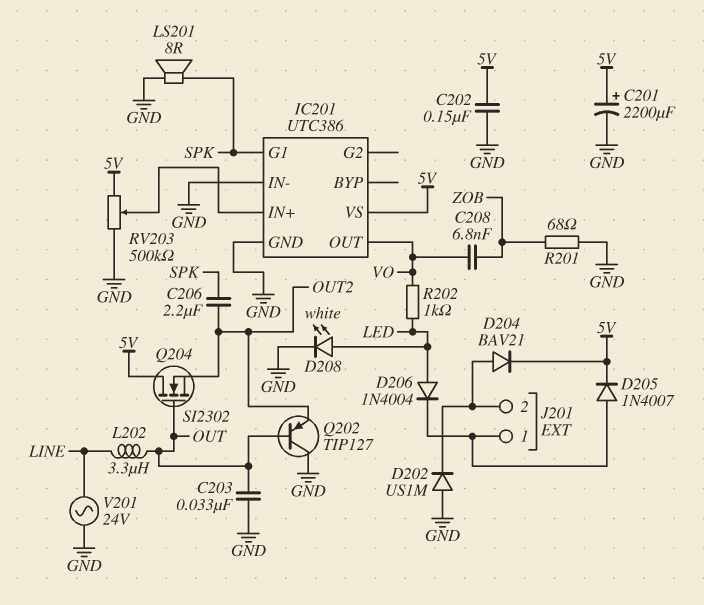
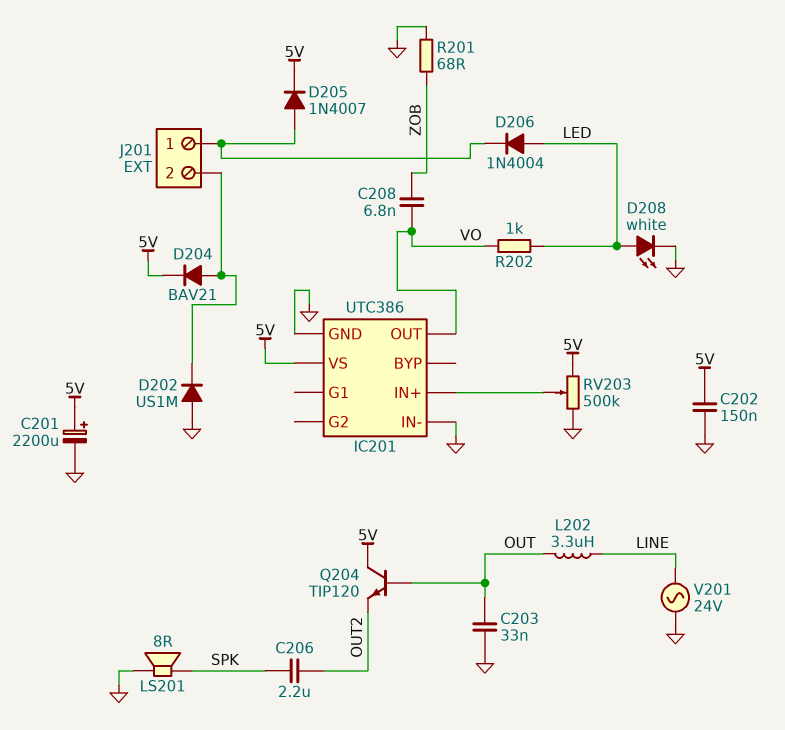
IC201 pin G1: SPK -> none
Q202: PNP TIP127 (B OUT, C GND, E OUT2) -> none
Q204: NMOS SI2302 (G OUT, D 5V, S OUT2) -> NPN TIP120 (B OUT, C 5V, E OUT2)

